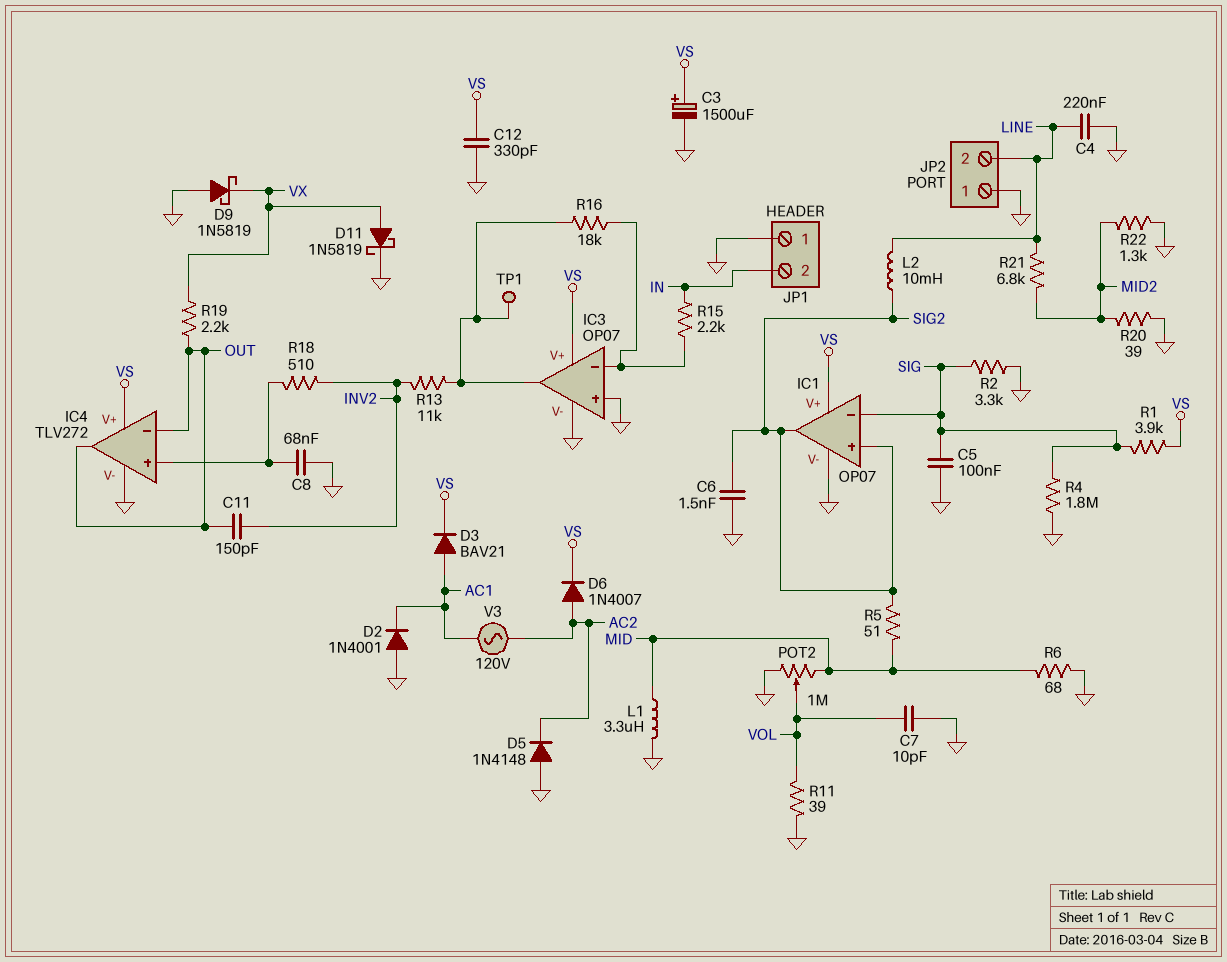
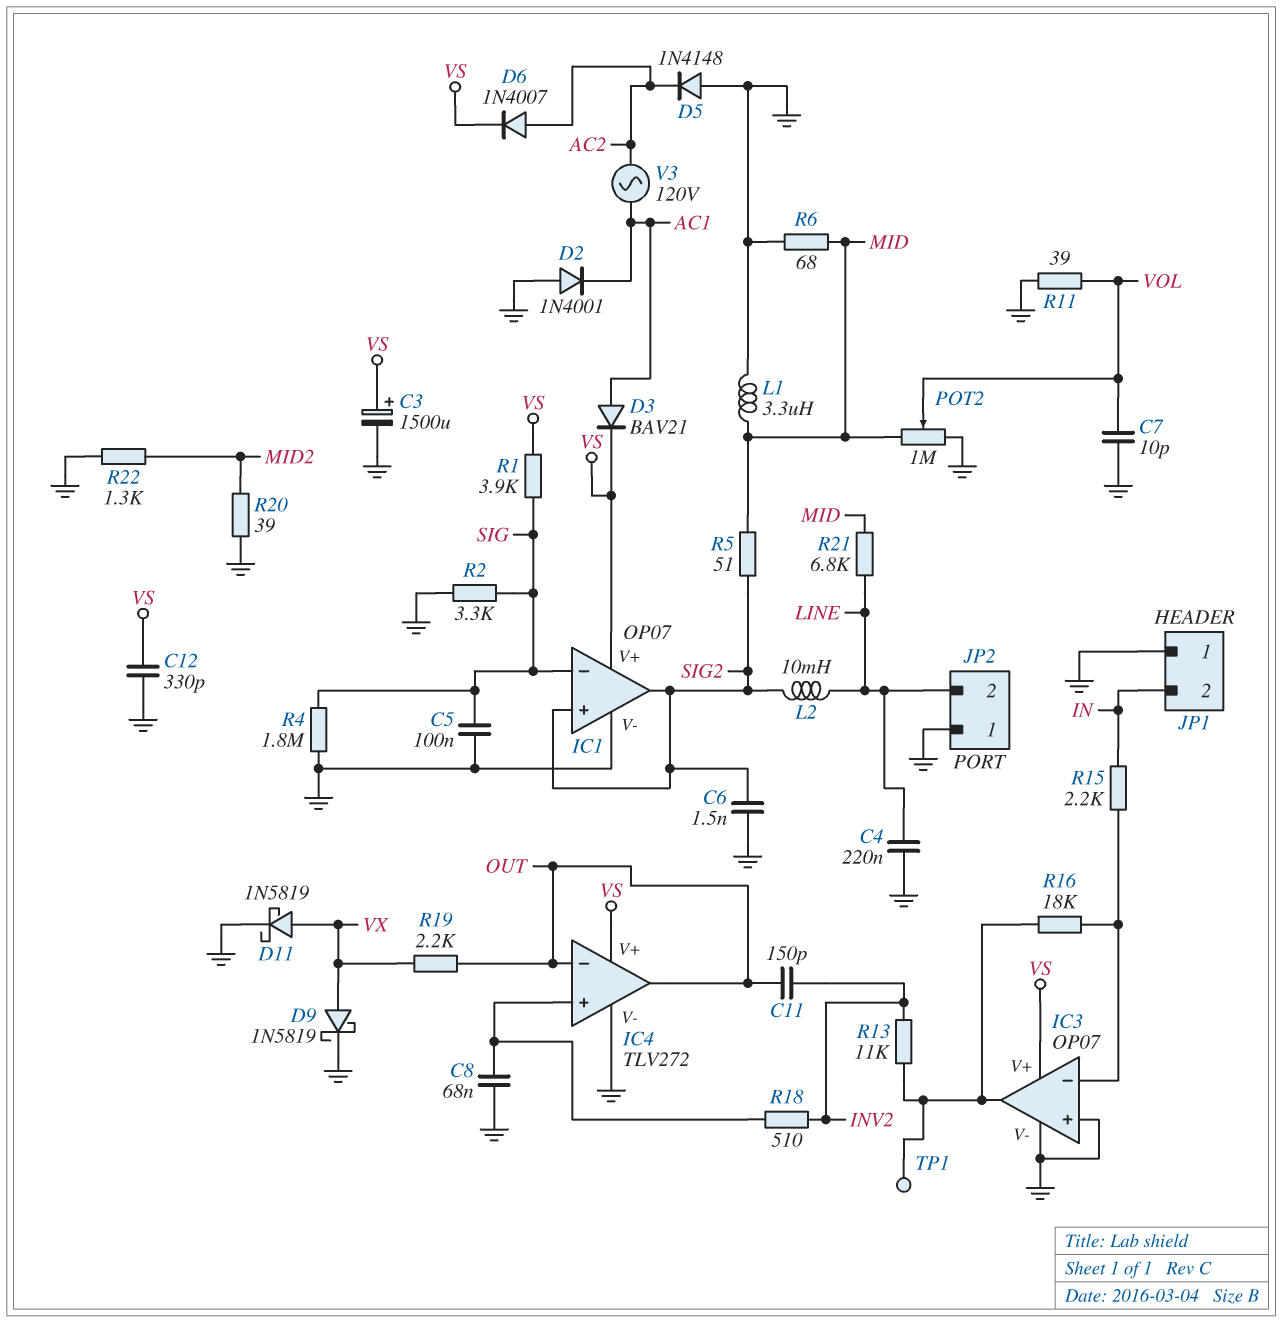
D9: schottky 1N5819 (A GND, K VX) -> schottky 1N5819 (A VX, K GND)
R21: 6.8k (LINE, MID2) -> 6.8k (LINE, MID)

